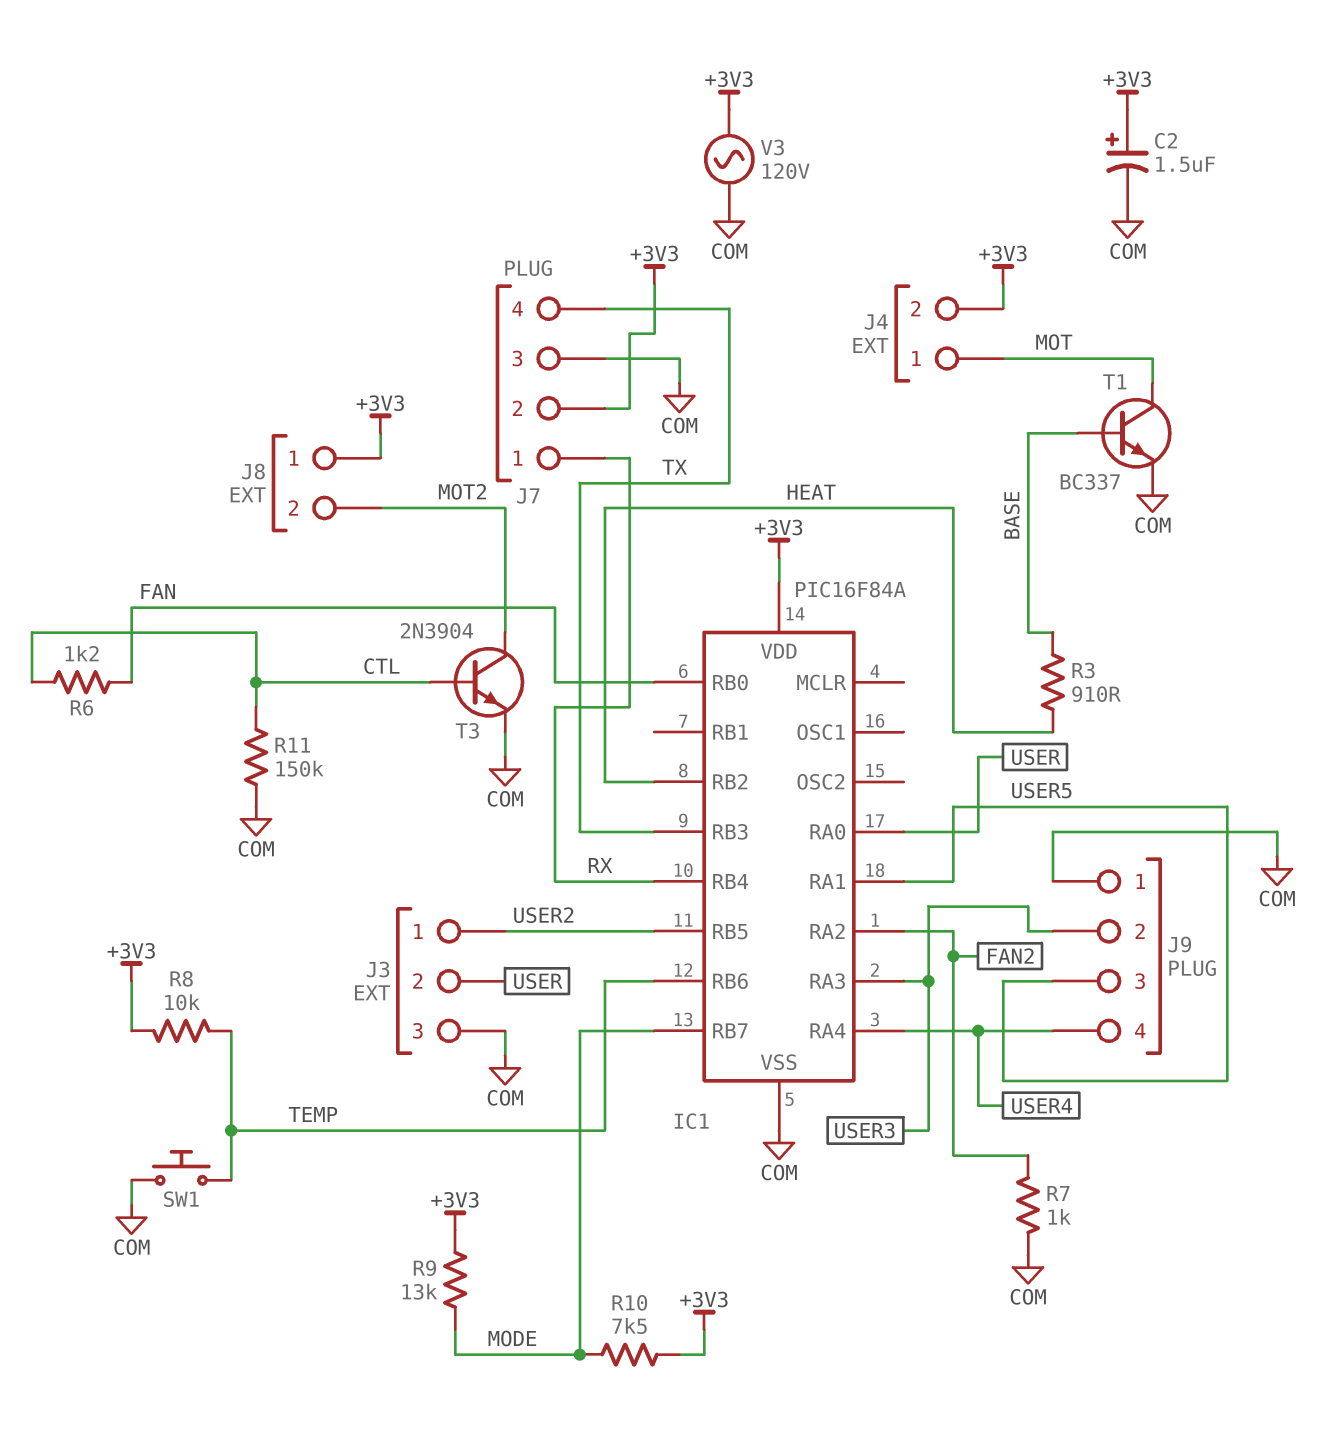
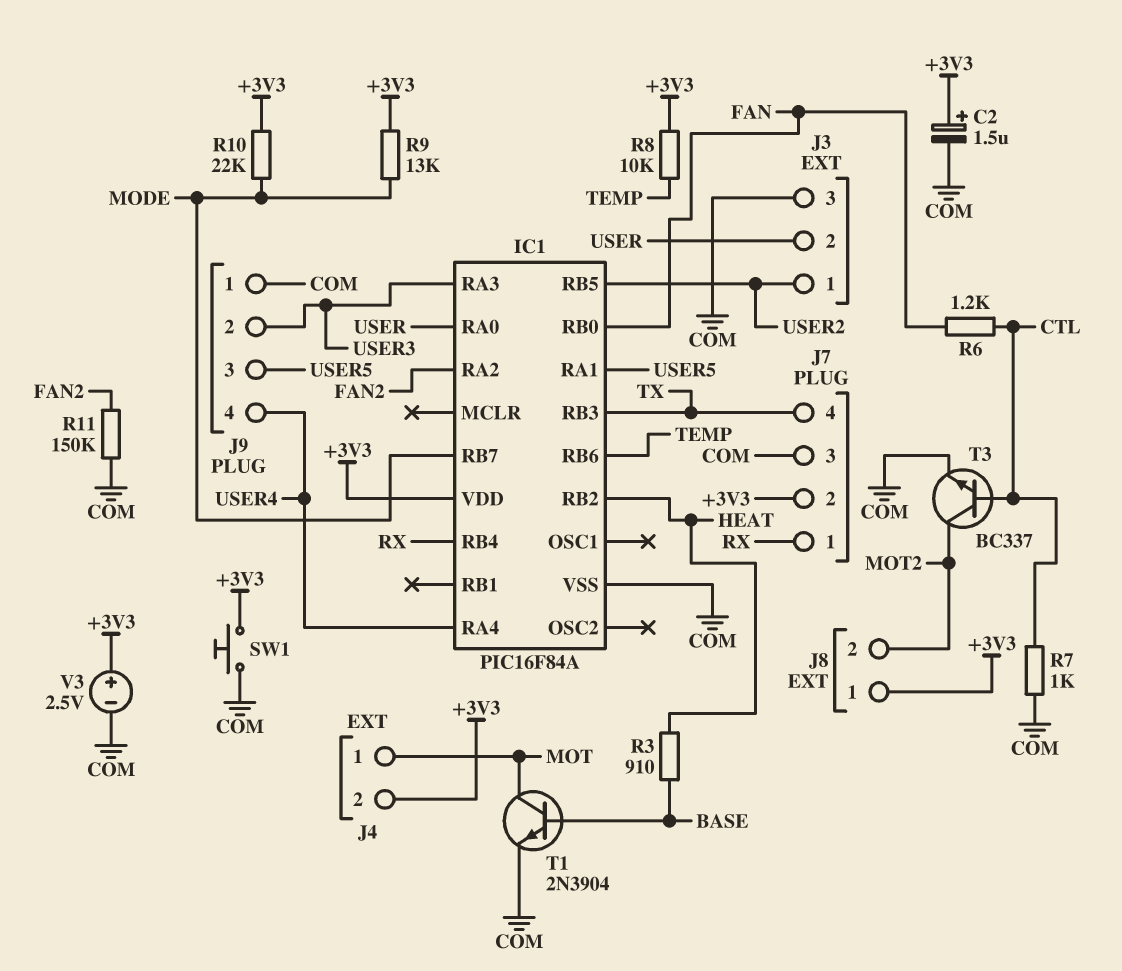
R7: 1k (COM, FAN2) -> 1k (COM, CTL)
R10: 7.5k (+3V3, MODE) -> 22k (+3V3, MODE)
R11: 150k (COM, CTL) -> 150k (COM, FAN2)
SW1: button (COM, TEMP) -> button (+3V3, COM)
T1: NPN BC337 (B BASE, C MOT, E COM) -> NPN 2N3904 (B BASE, C MOT, E COM)
T3: NPN 2N3904 (B CTL, C MOT2, E COM) -> NPN BC337 (B CTL, C MOT2, E COM)
V3: AC 120V (+3V3, COM) -> 2.5V (plus +3V3, minus COM)

